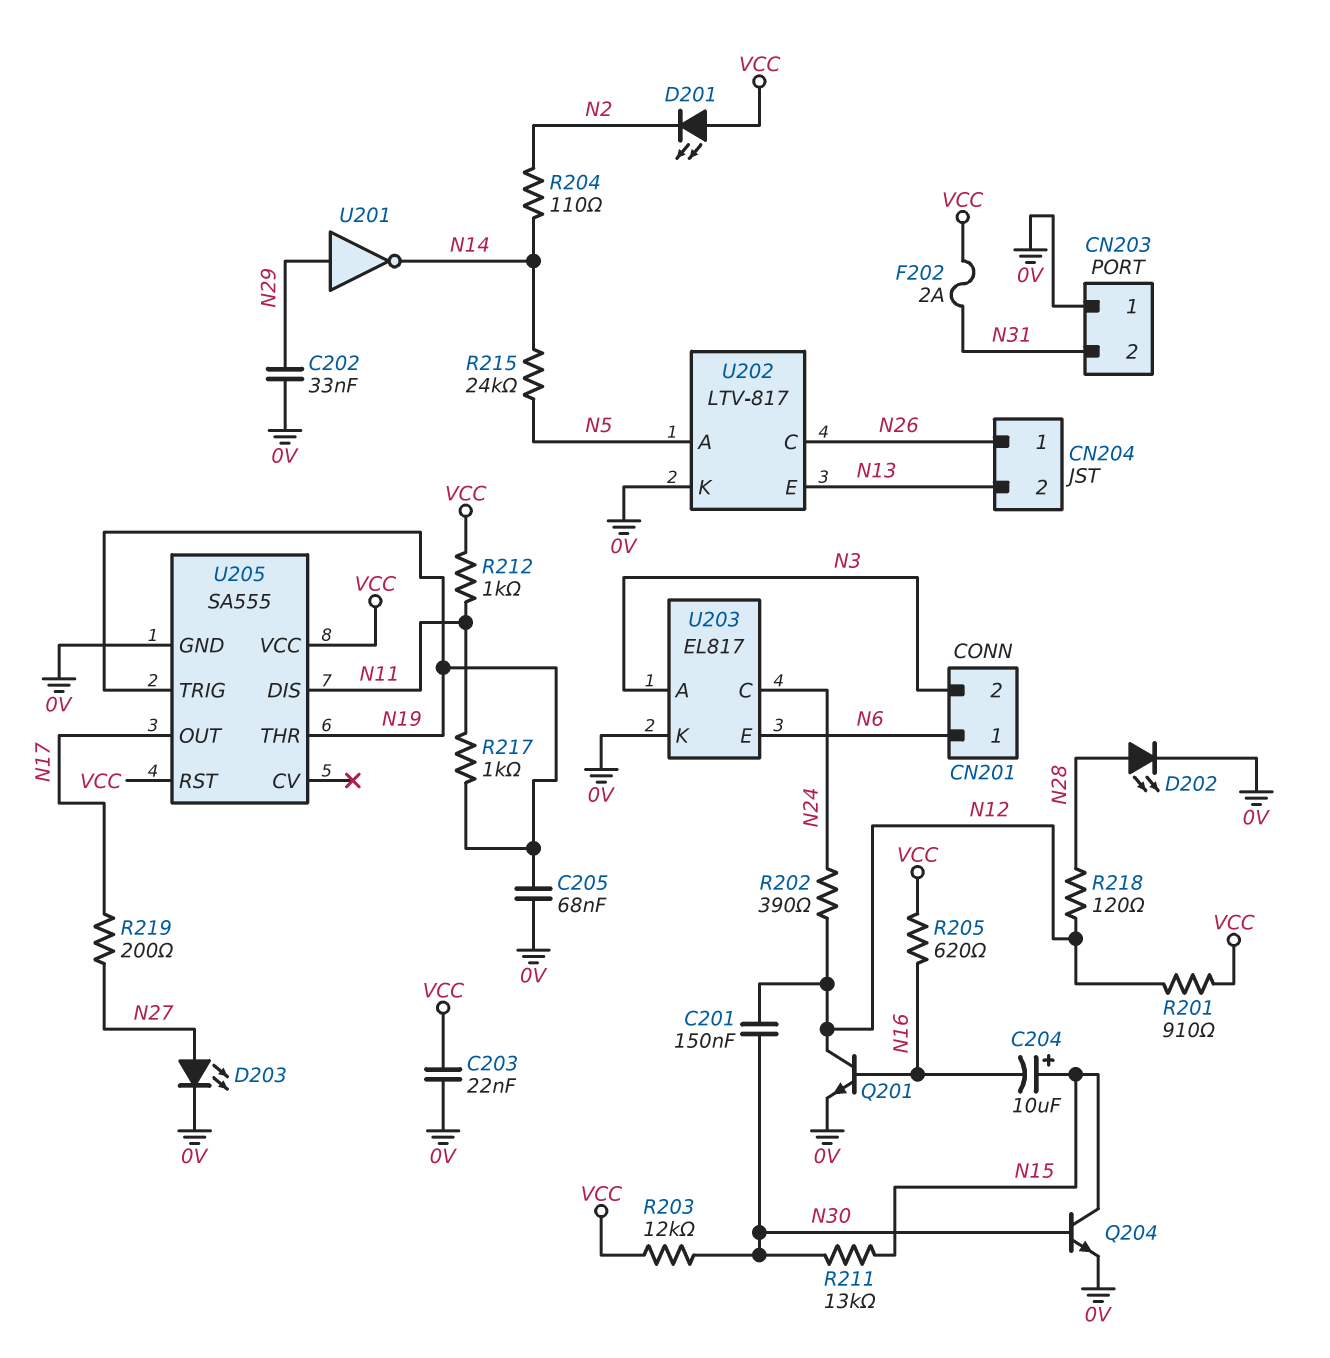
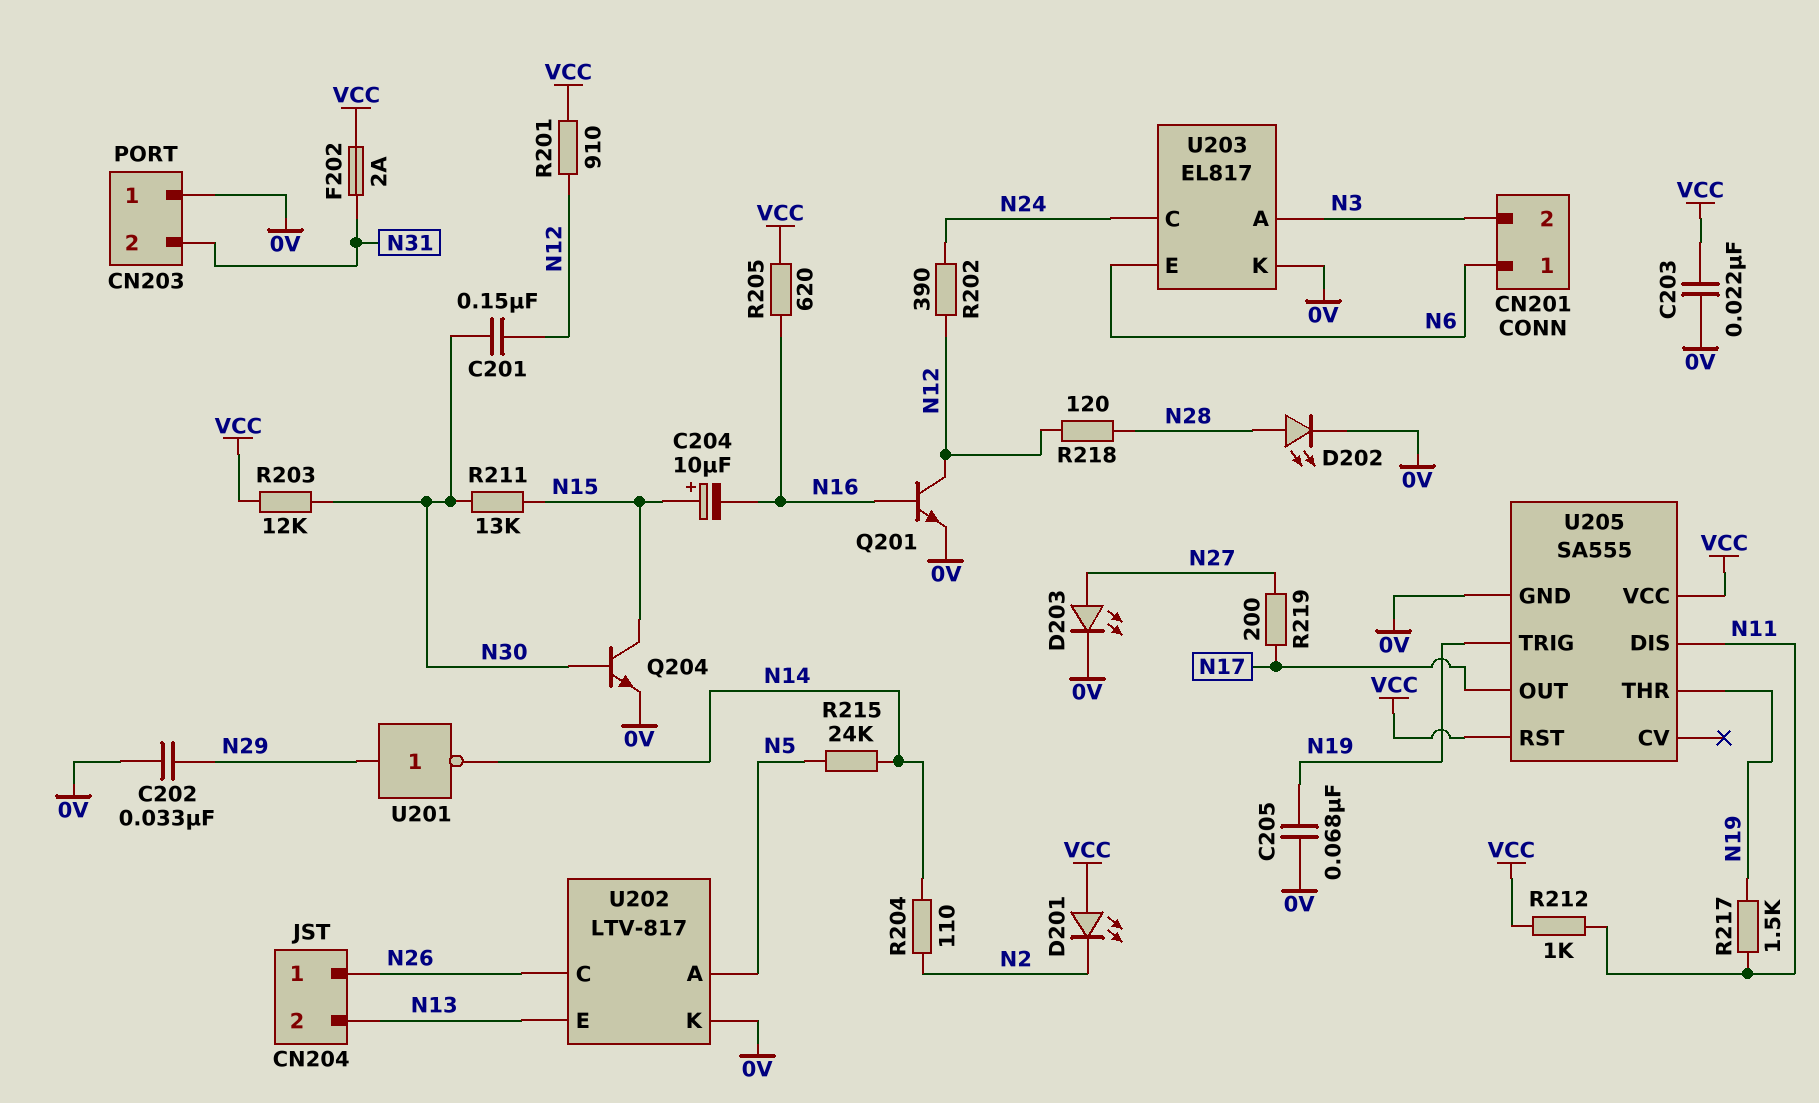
R217: 1k (N11, N19) -> 1.5k (N11, N19)

